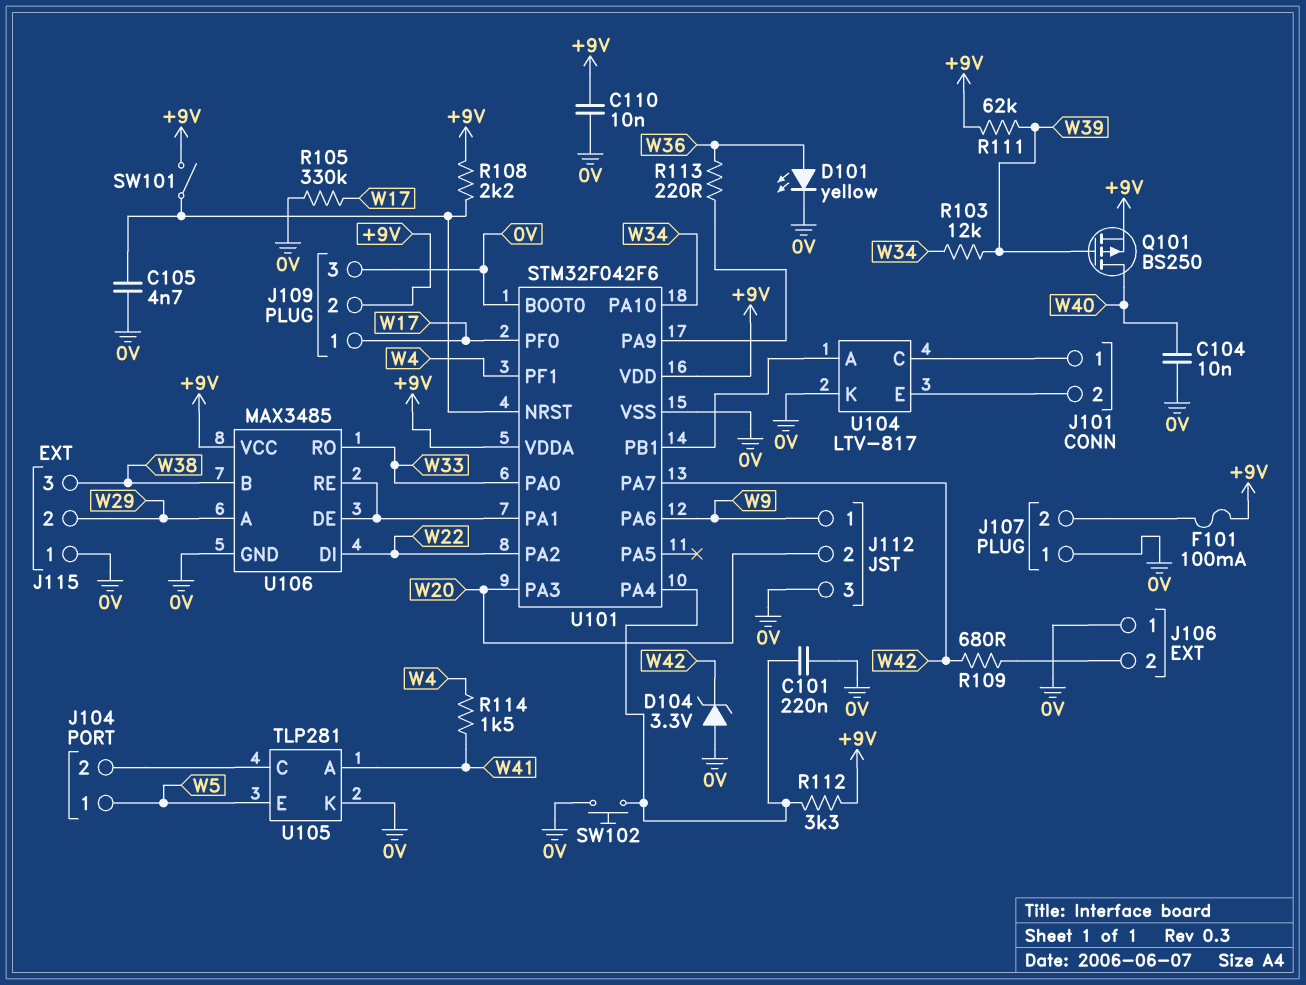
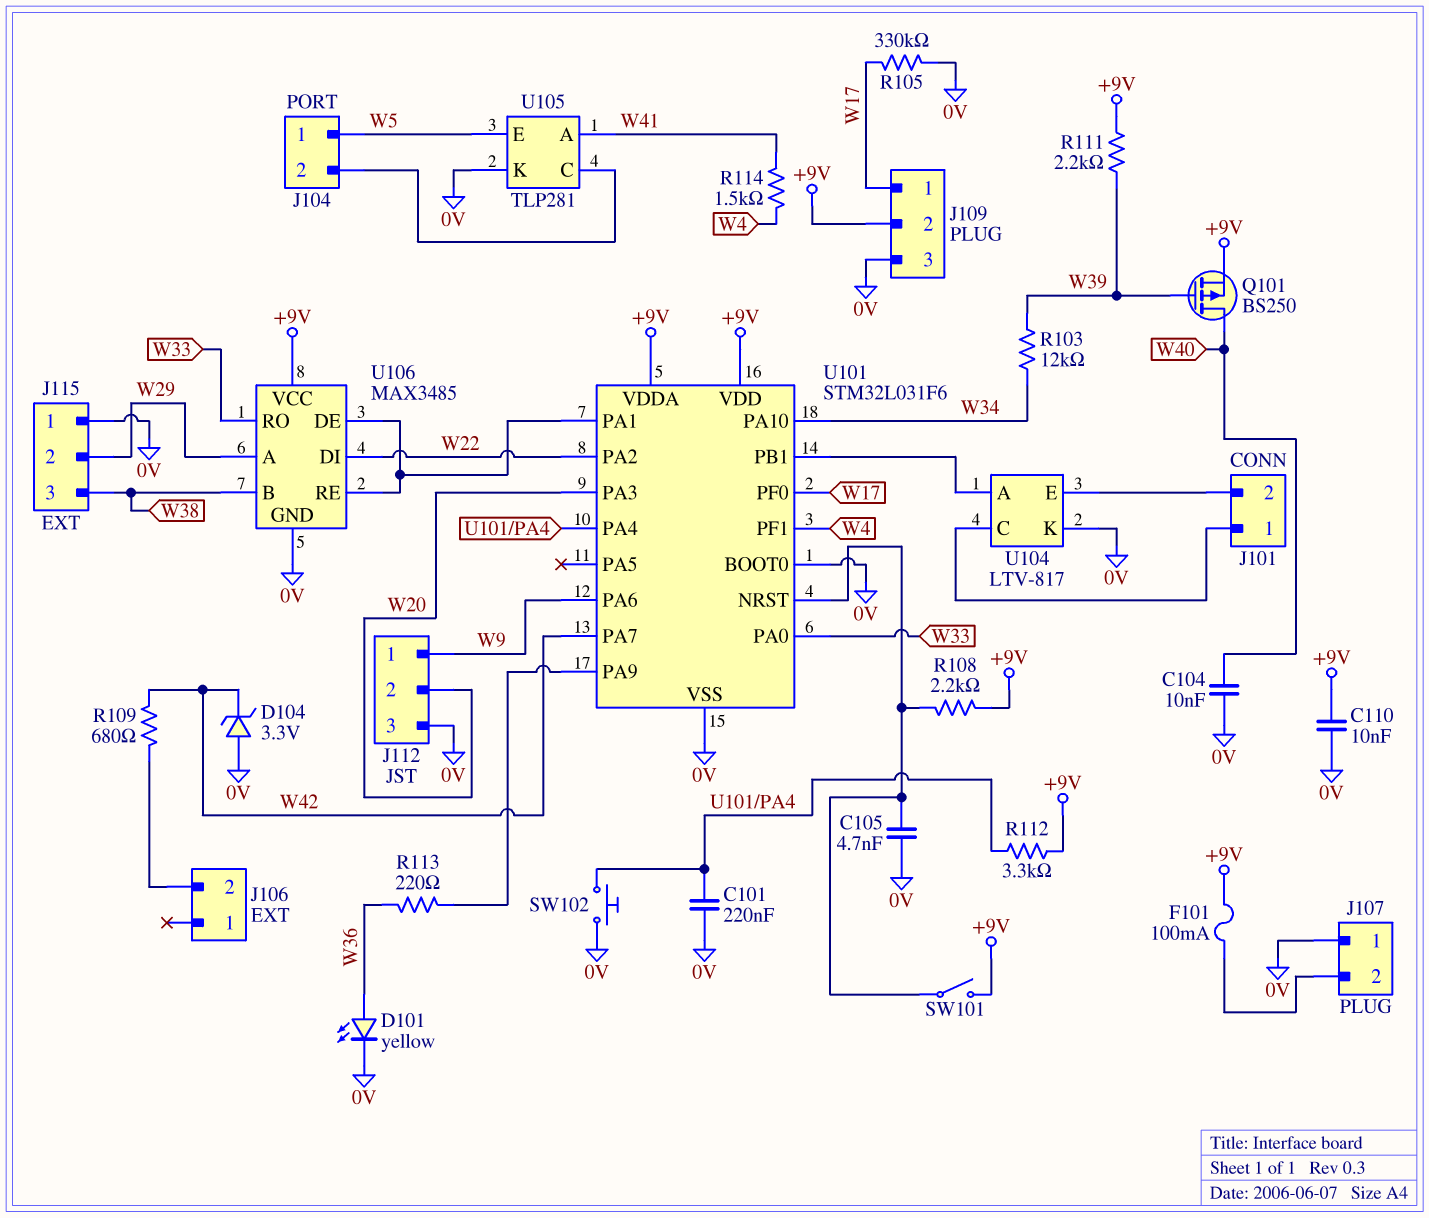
J106 pin 1: 0V -> none
R111: 62k (+9V, W39) -> 2.2k (+9V, W39)
U101: STM32F042F6 -> STM32L031F6

